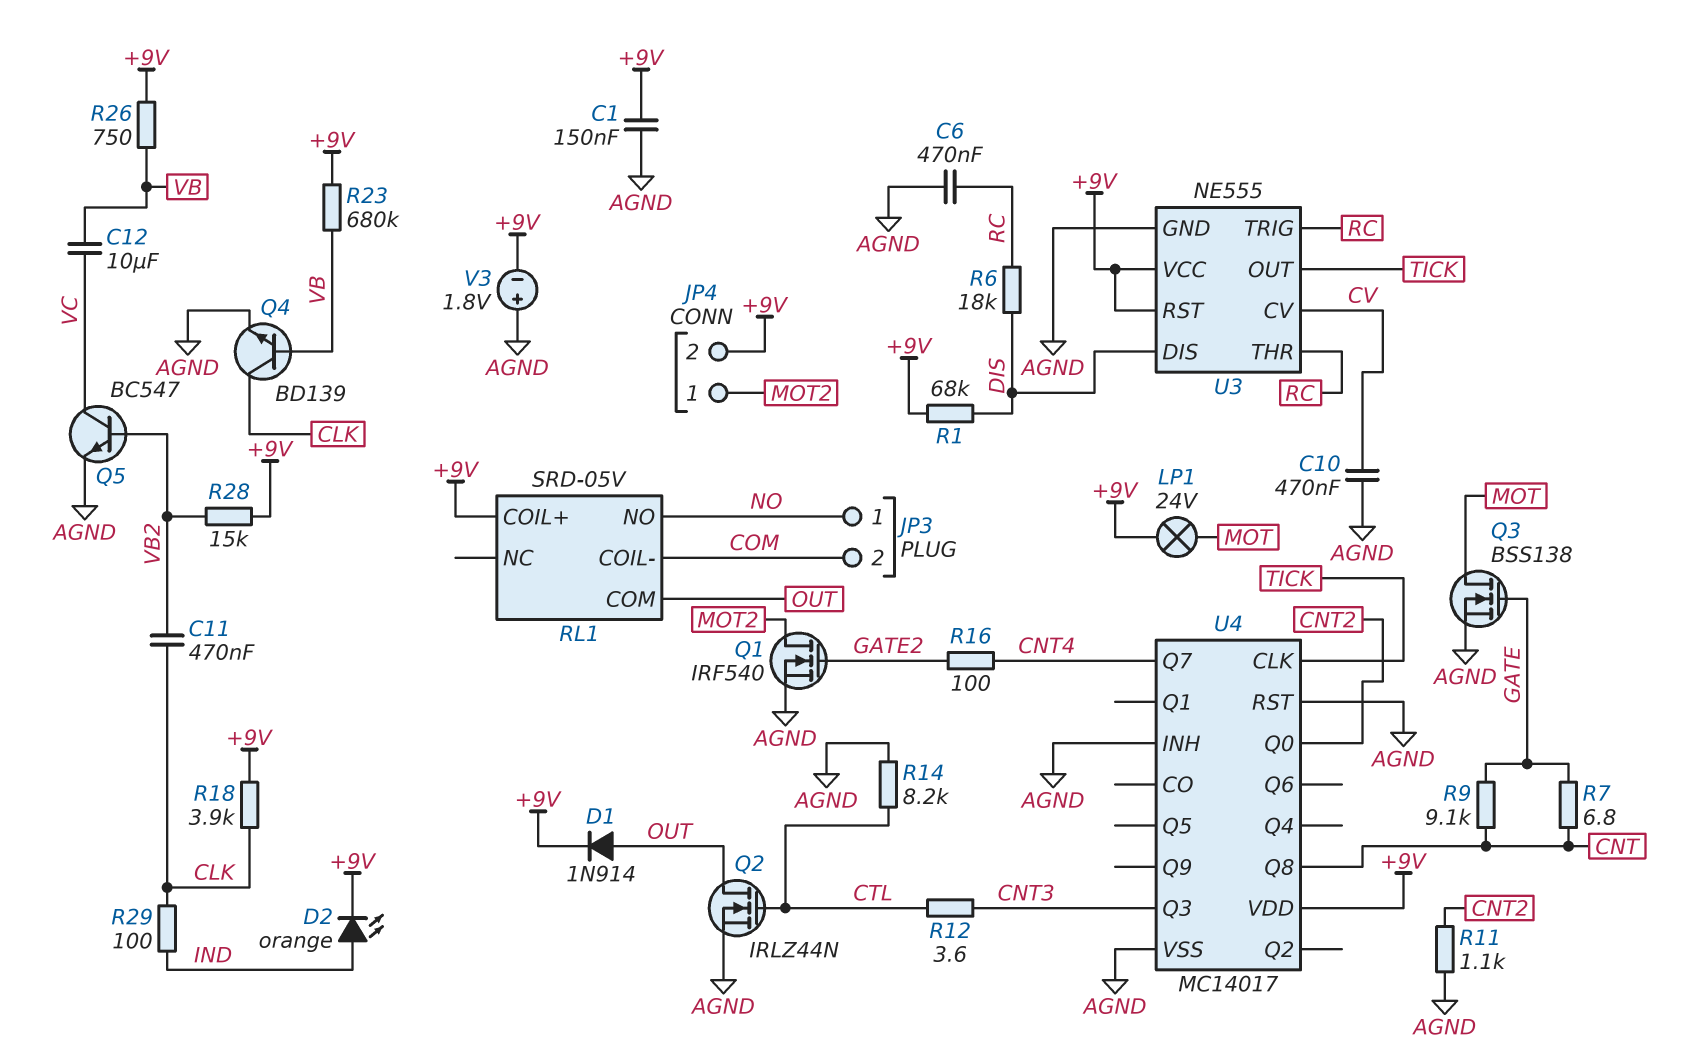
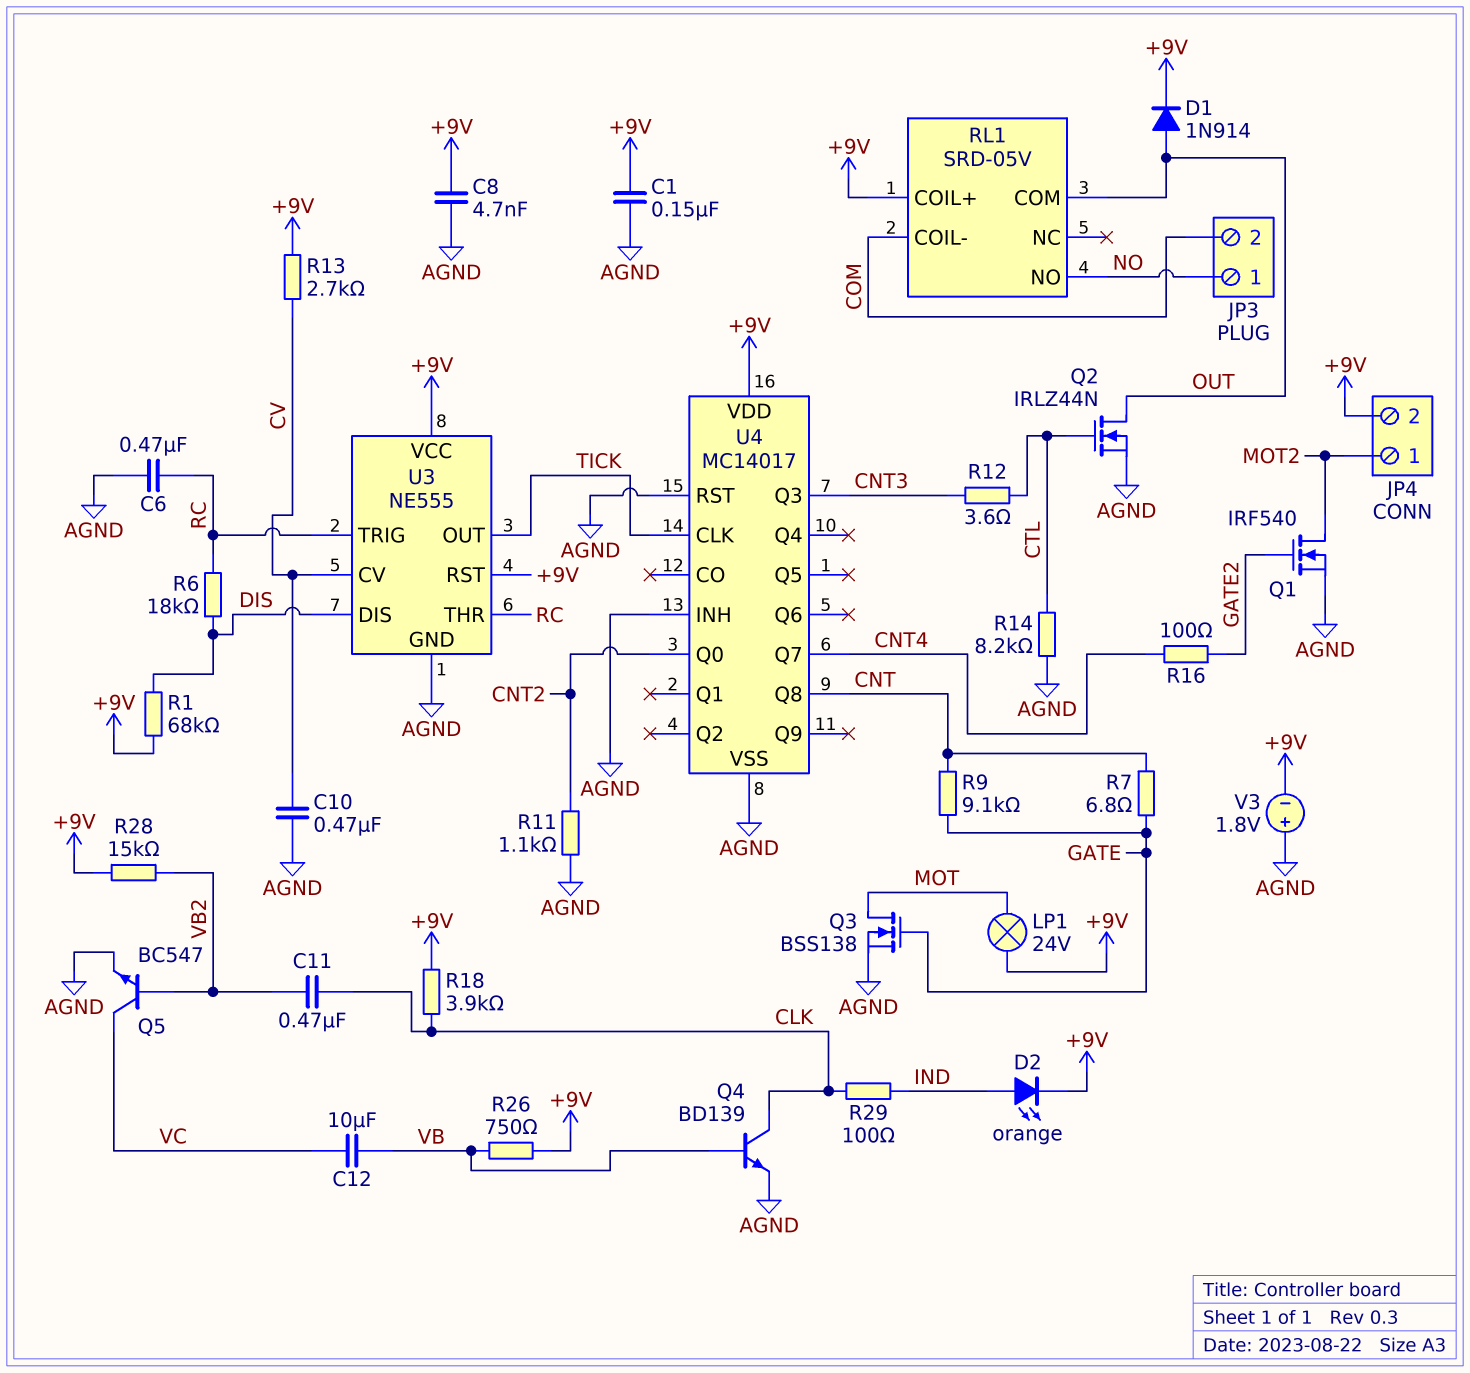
C8: none -> 4.7nF (+9V, AGND)
R13: none -> 2.7k (+9V, CV)
R23: 680k (+9V, VB) -> none

